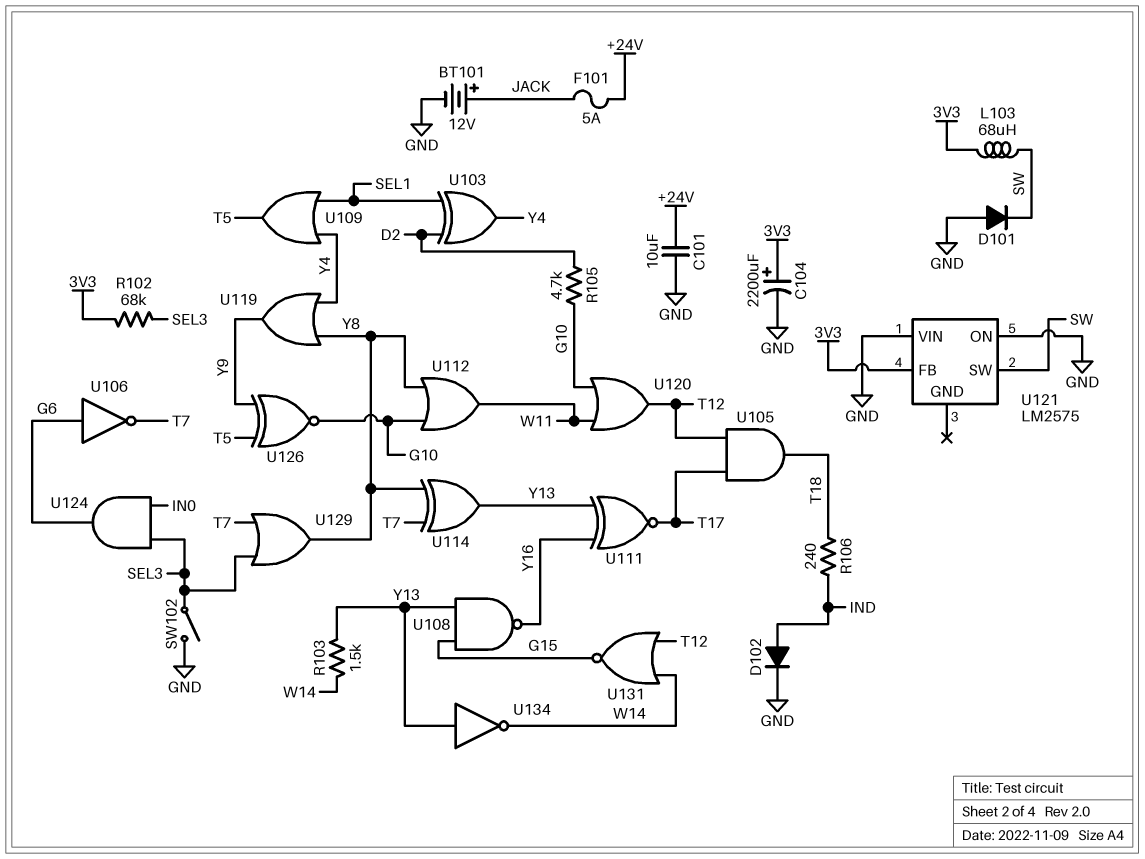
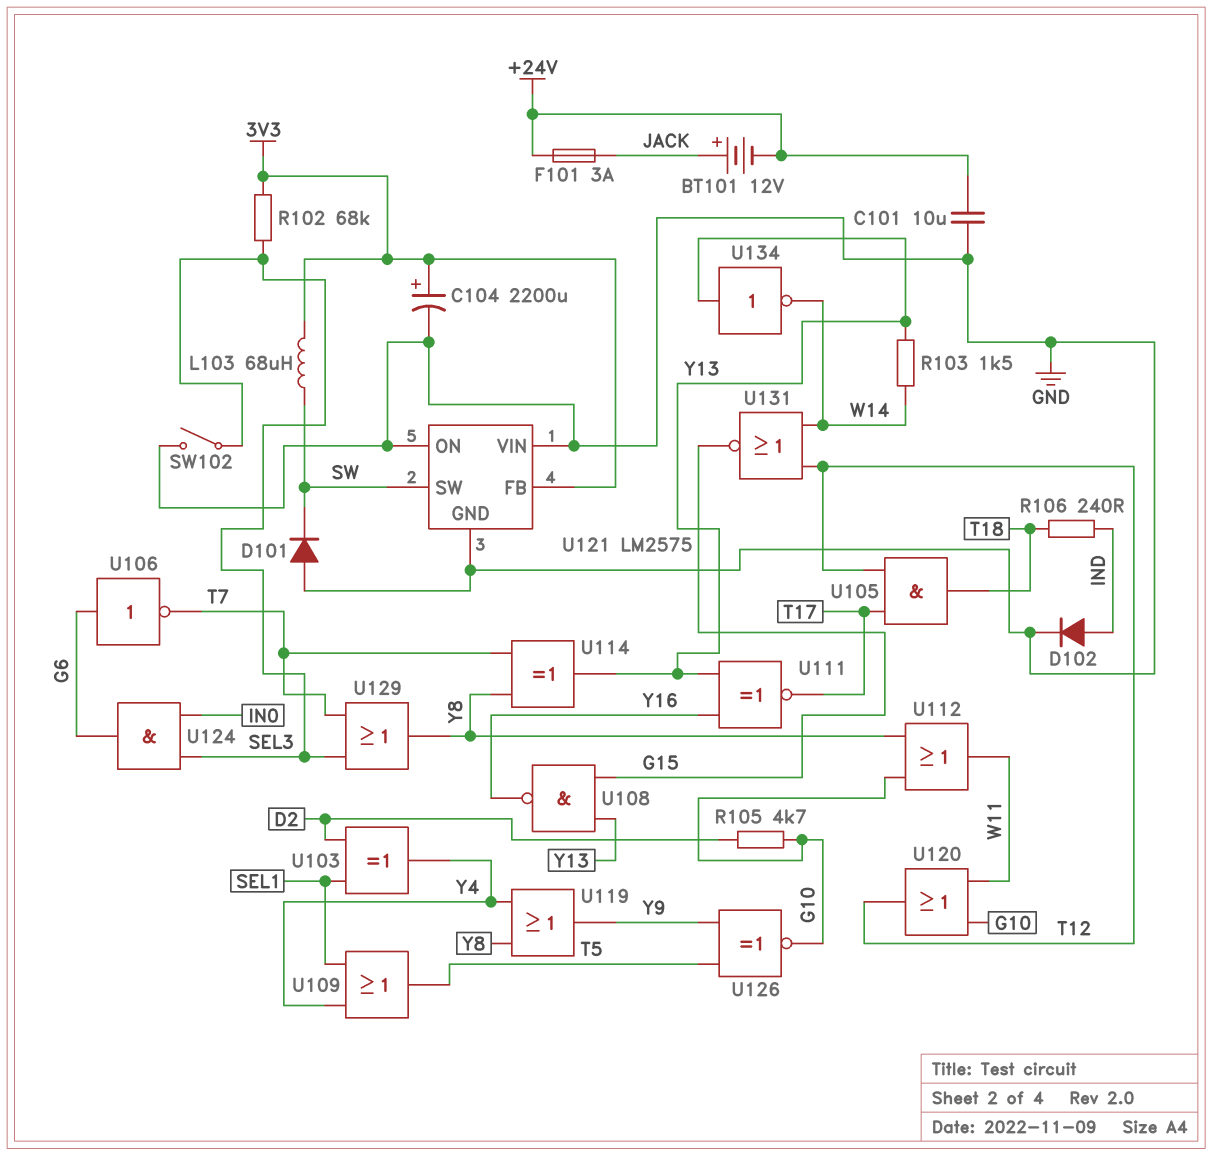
BT101: 12V (plus JACK, minus GND) -> 12V (plus JACK, minus +24V)
F101: 5A (+24V, JACK) -> 3A (+24V, JACK)
U121 pin GND: none -> GND

